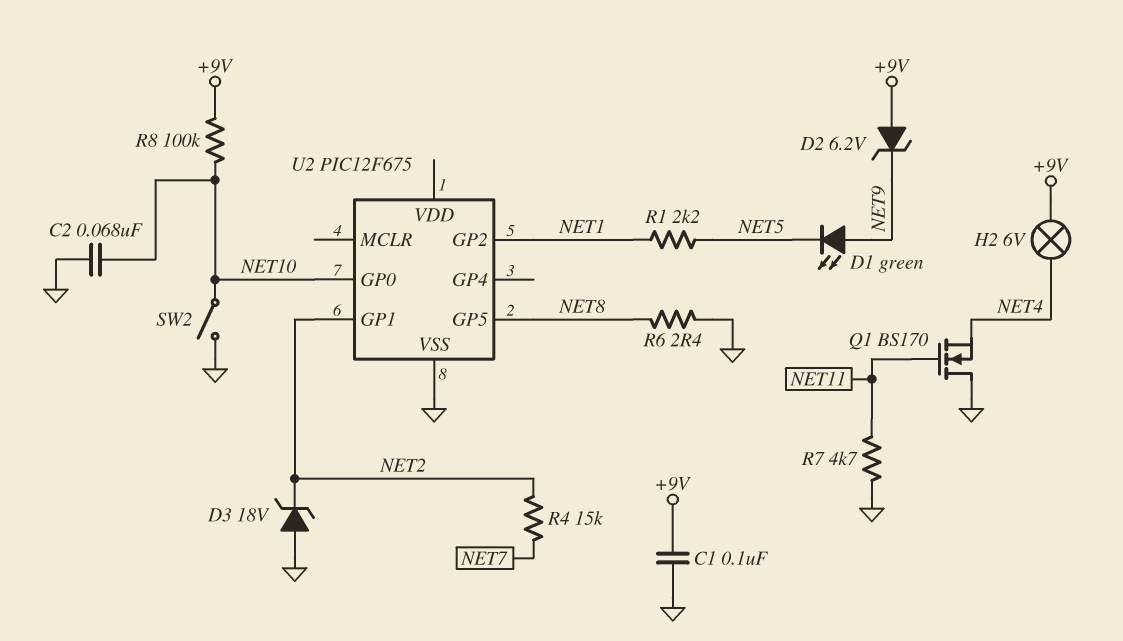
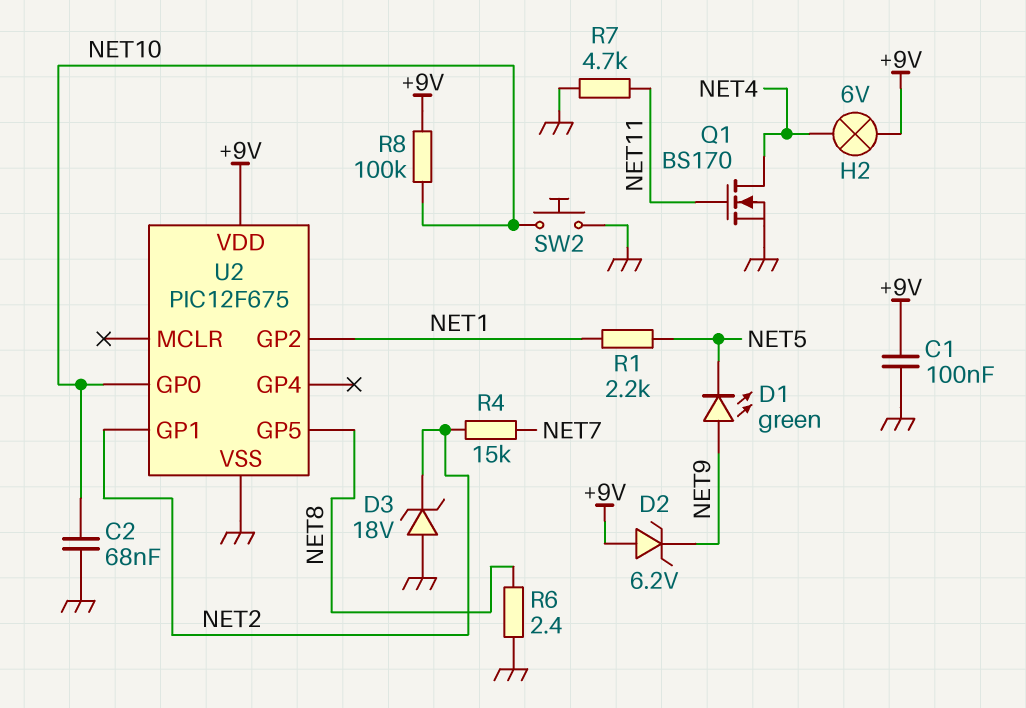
Q1: NMOS BS170 (G NET11, D GND, S NET4) -> NMOS BS170 (G NET11, D NET4, S GND)
SW2: switch (GND, NET10) -> button (GND, NET10)
U2 pin VDD: none -> +9V

